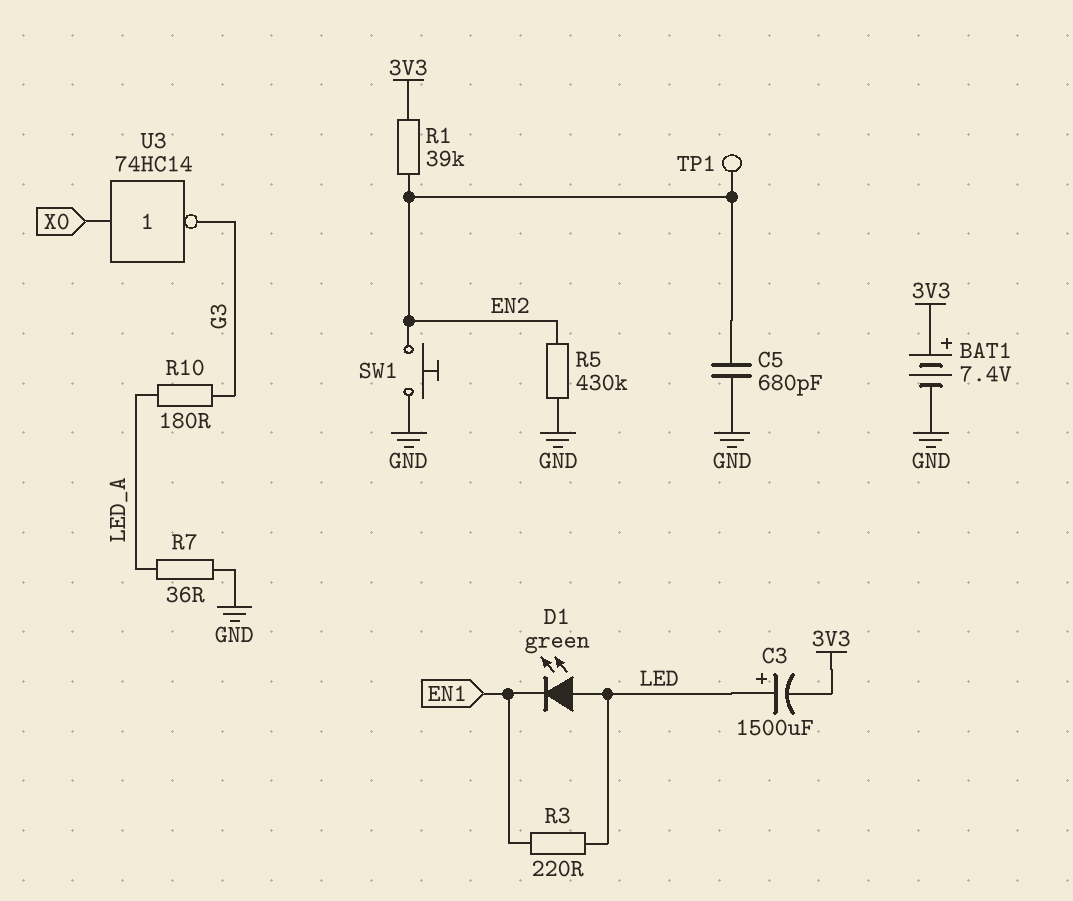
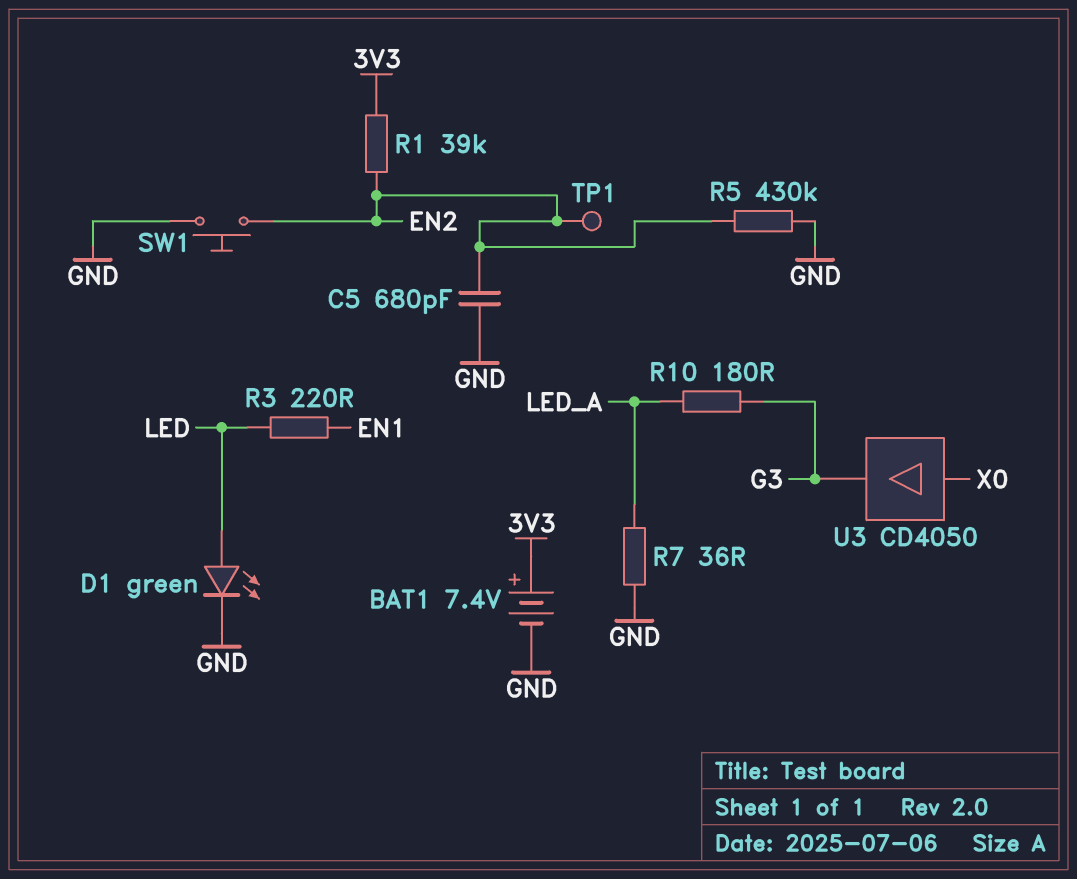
C3: 1500uF (plus LED, minus 3V3) -> none
D1: LED green (A LED, K EN1) -> LED green (A LED, K GND)
U3: NOT 74HC14 (in X0, out G3) -> buffer CD4050 (in X0, out G3)

